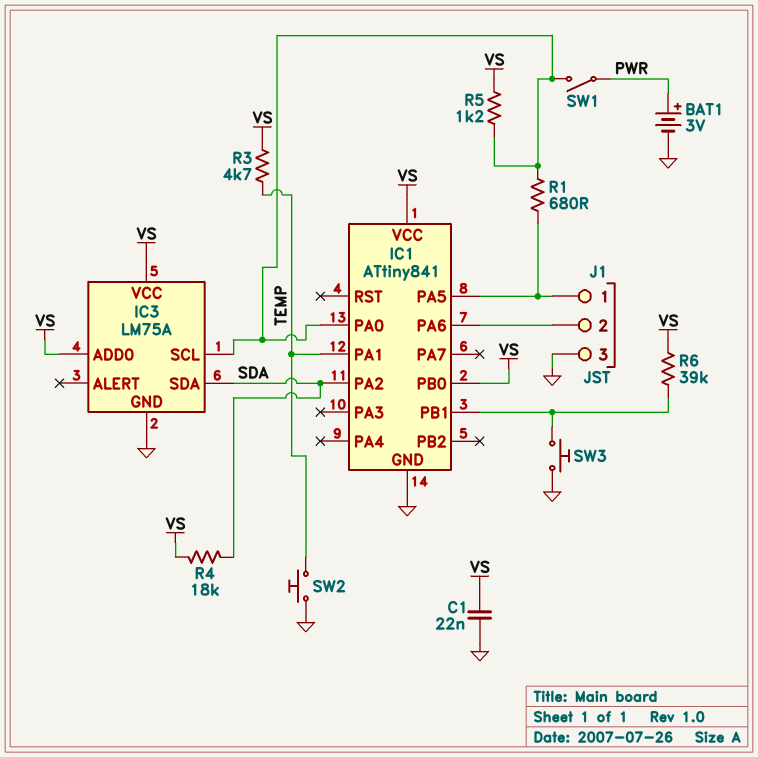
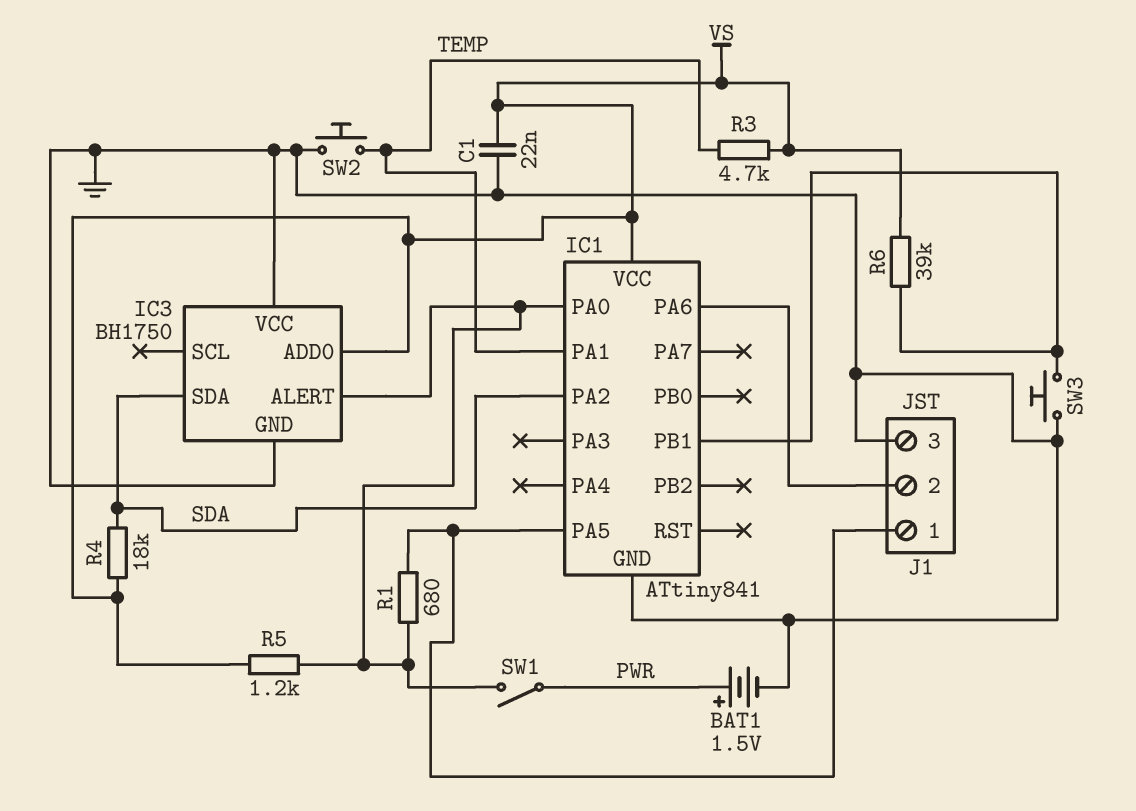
BAT1: 3V (plus PWR, minus GND) -> 1.5V (plus PWR, minus GND)
IC1 pin PB0: VS -> none
IC3: LM75A -> BH1750
IC3 pin ALERT: none -> IC1/PA0
IC3 pin SCL: IC1/PA0 -> none
IC3 pin VCC: VS -> GND

